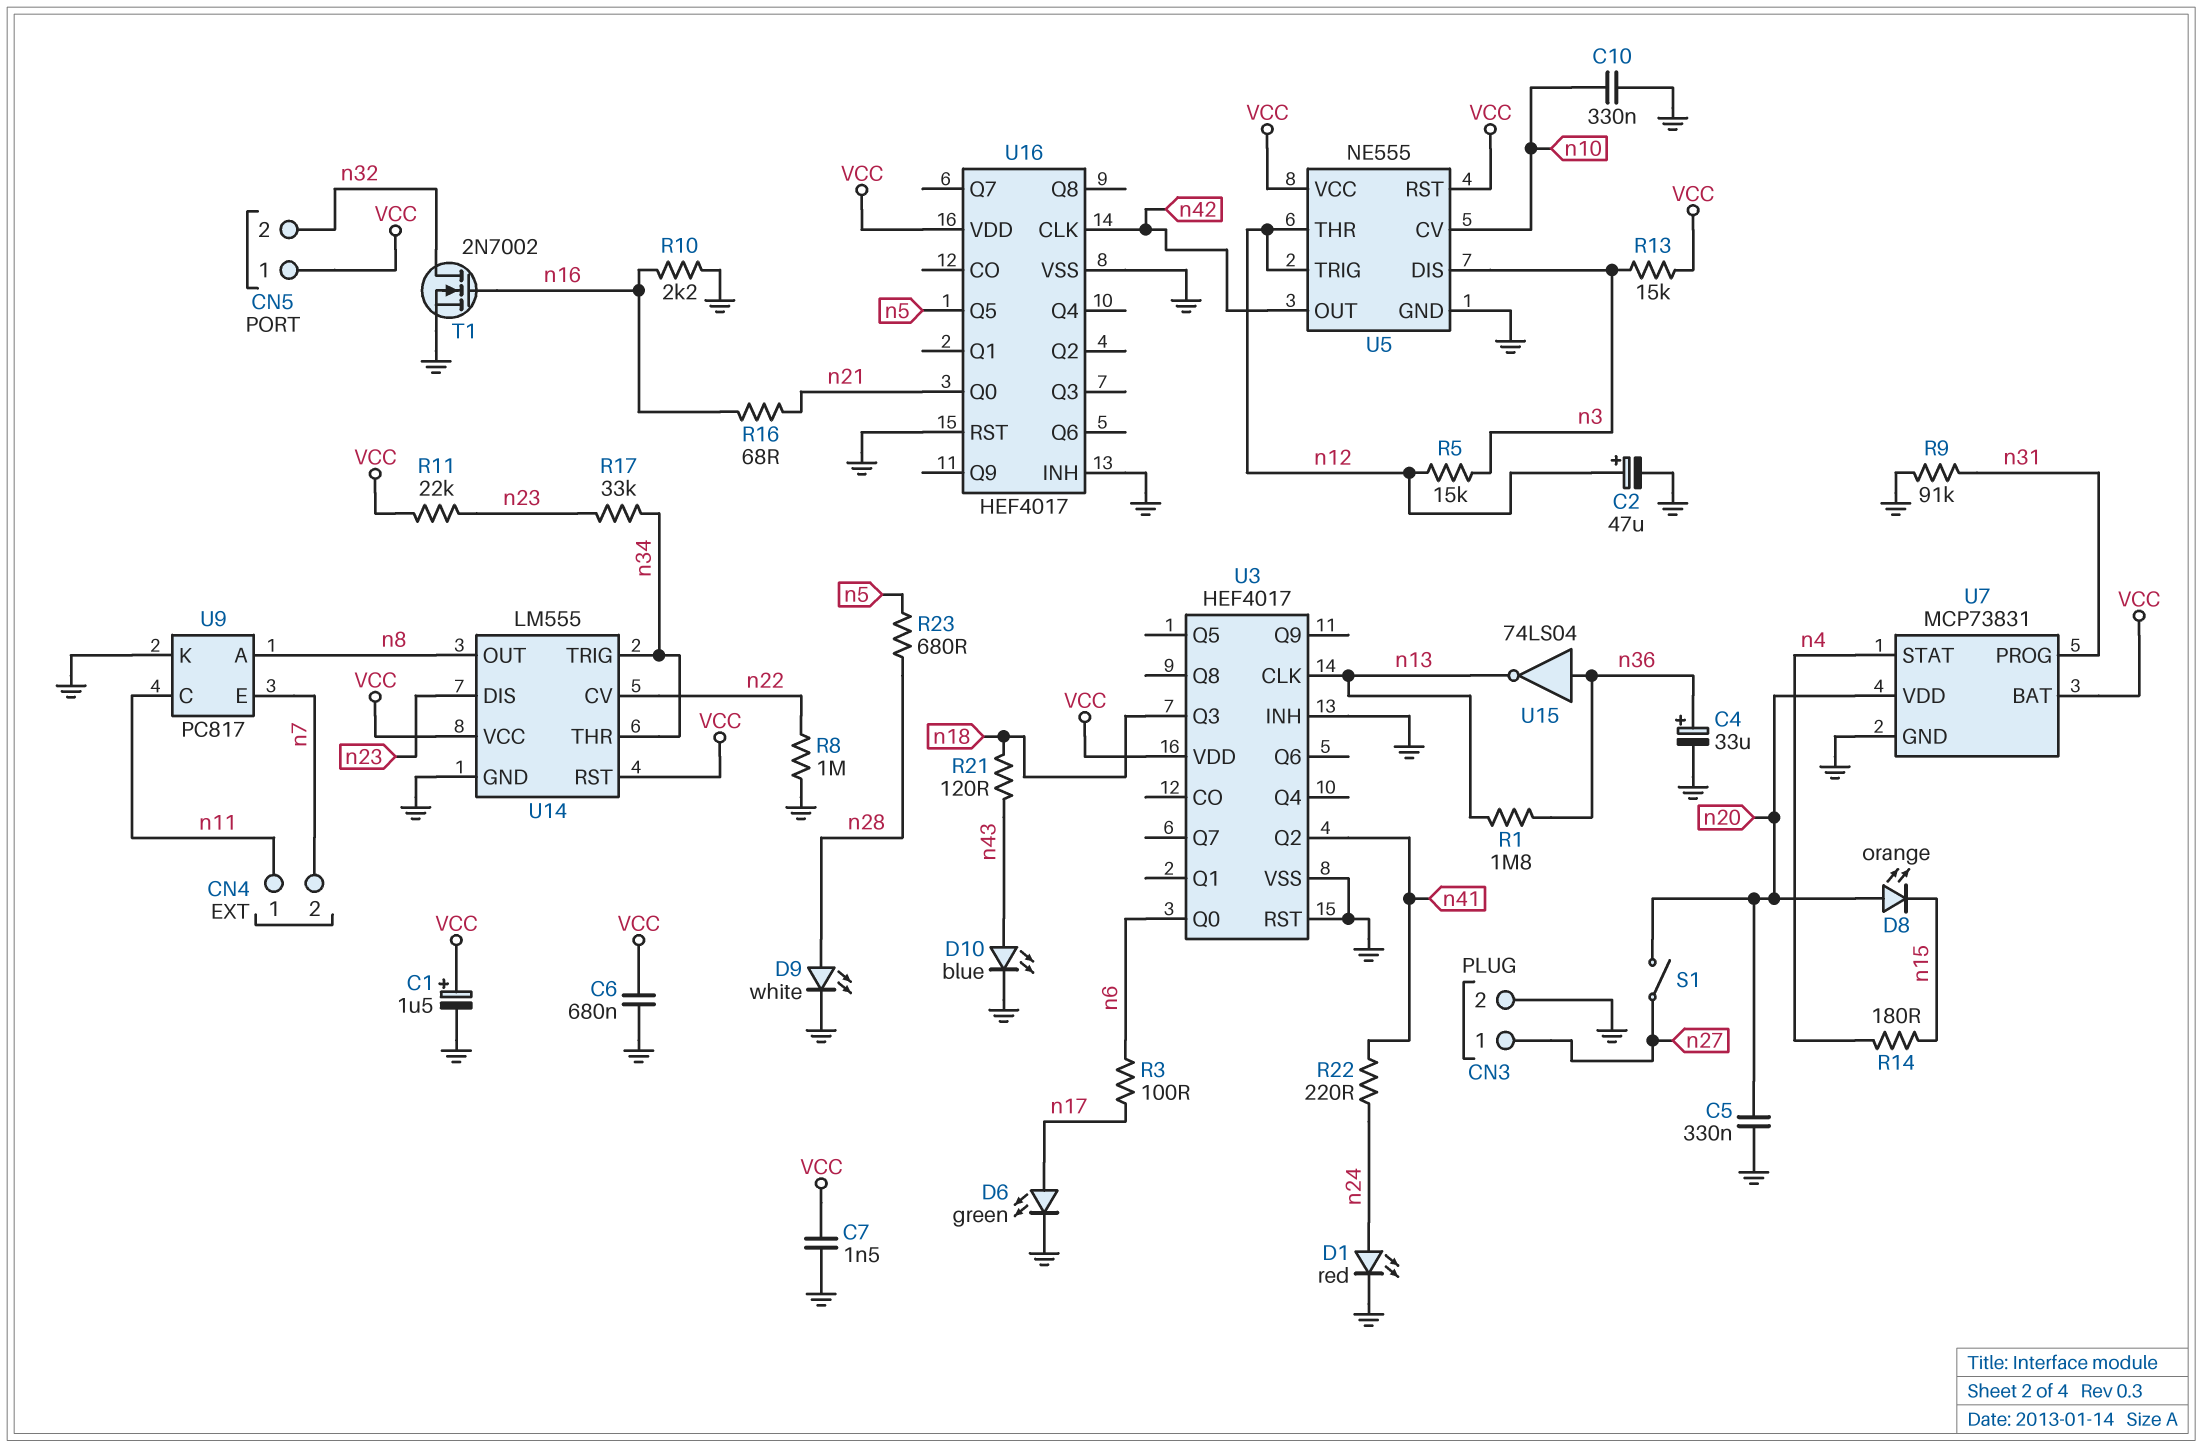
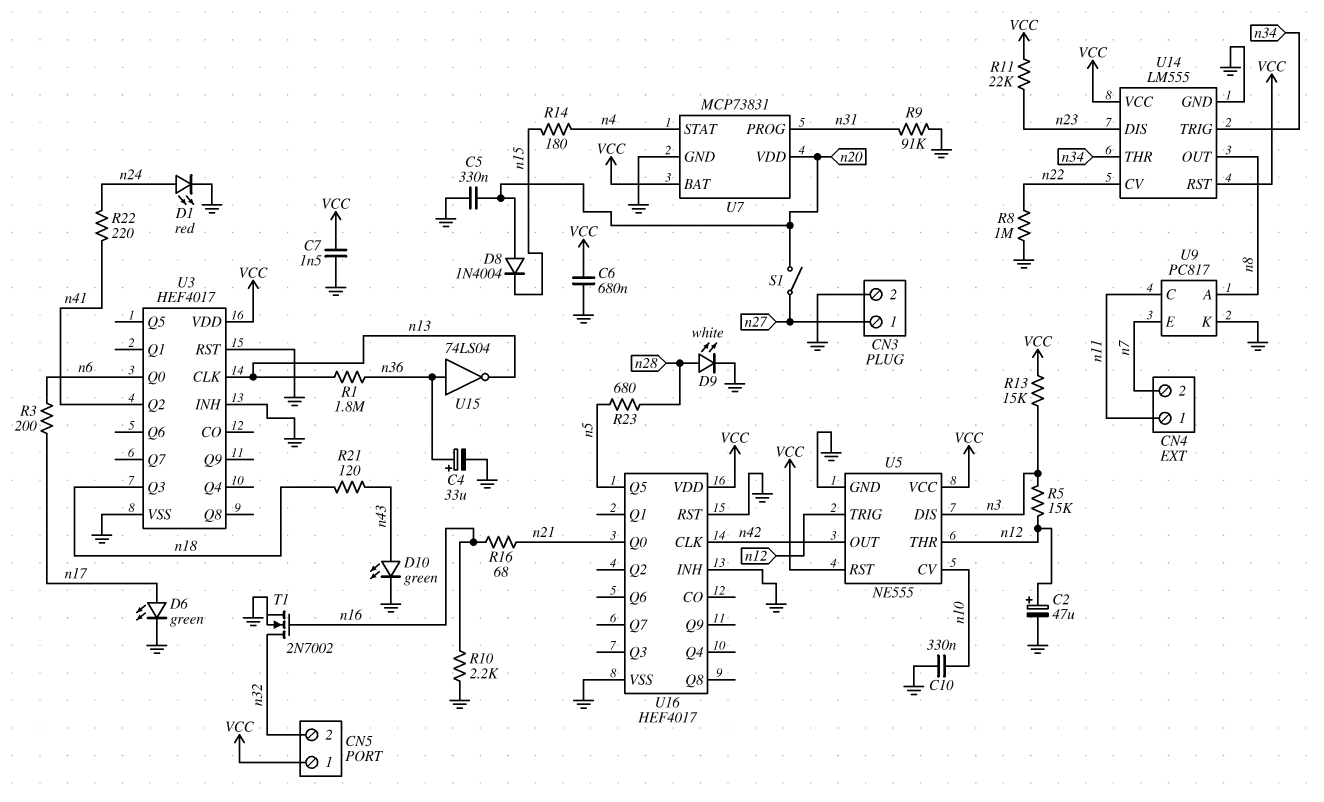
C1: 1.5uF (plus VCC, minus GND) -> none
D8: LED orange (A n20, K n15) -> diode 1N4004 (A n20, K n15)
D10: LED blue (A n43, K GND) -> LED green (A n43, K GND)
R3: 100 (n6, n17) -> 200 (n6, n17)
R17: 33k (n23, n34) -> none

